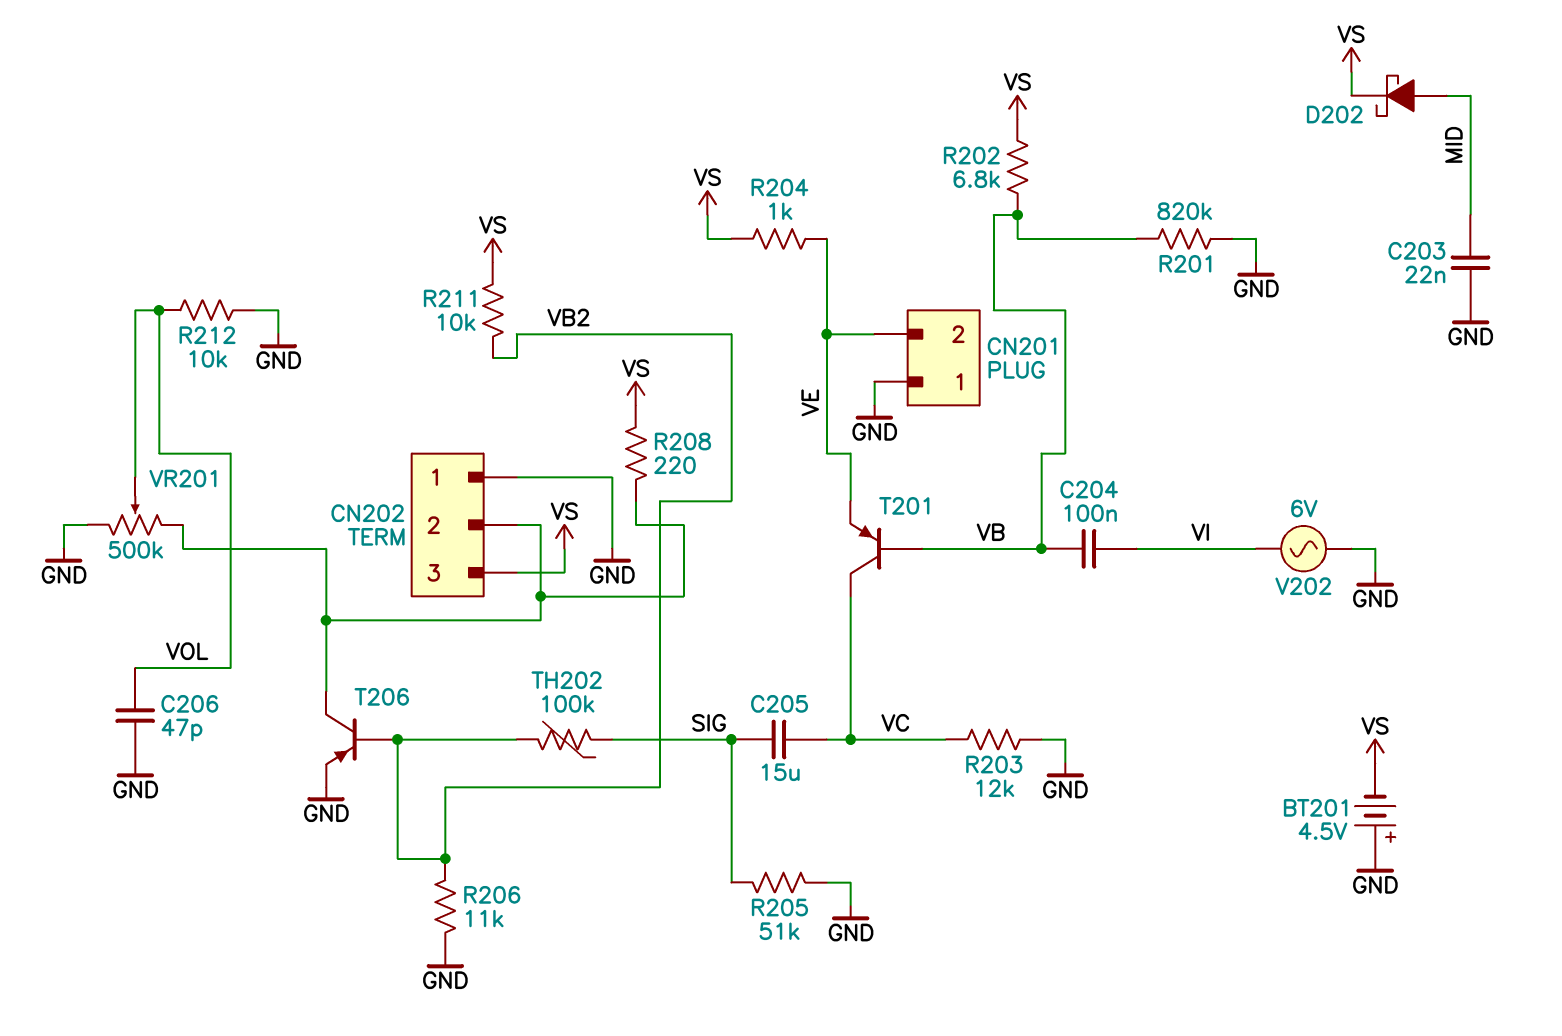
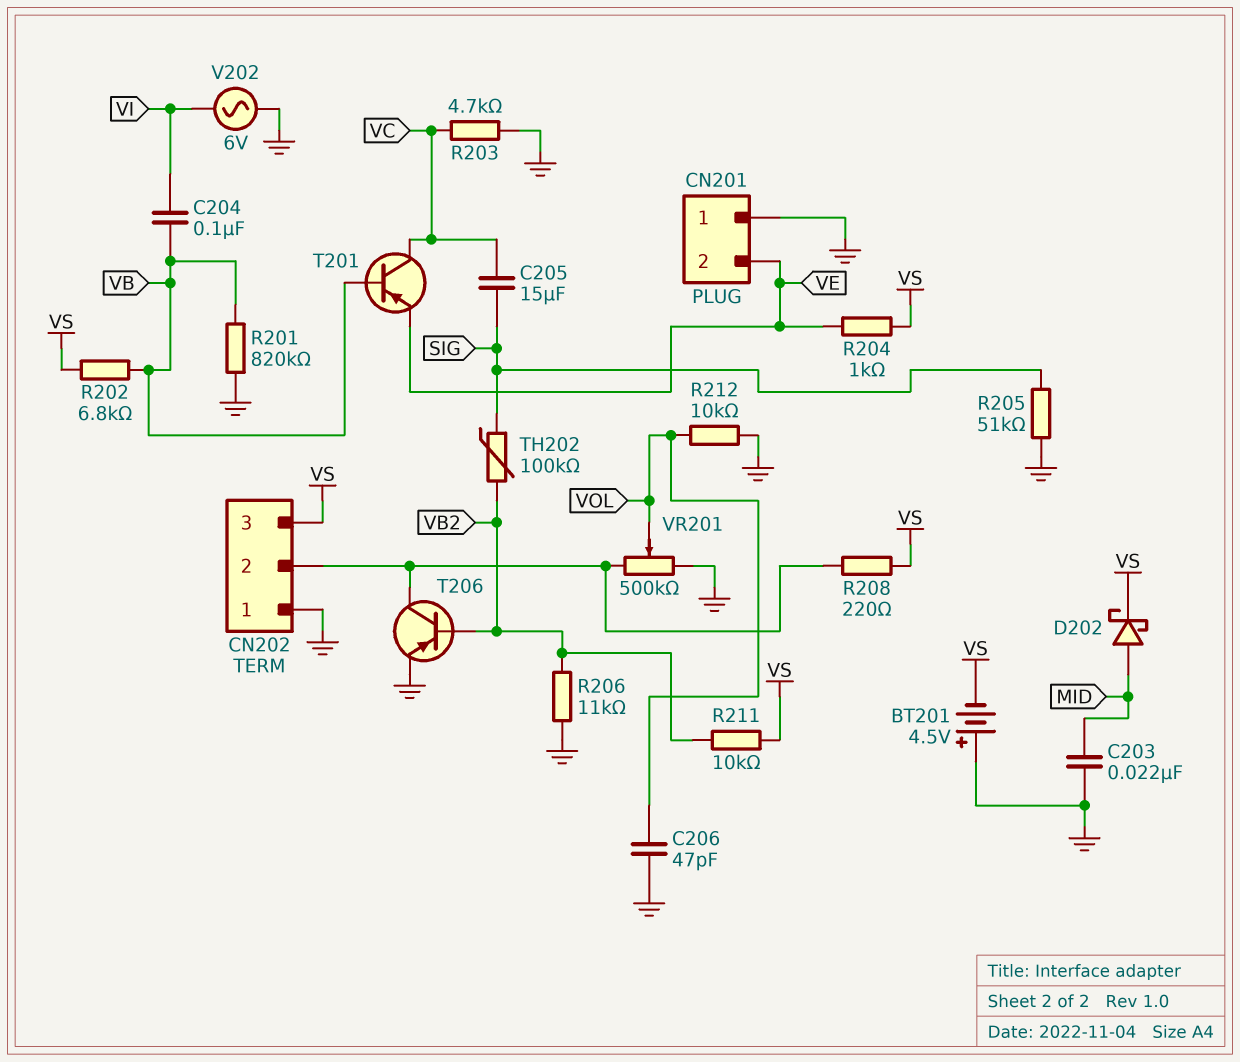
R203: 12k (GND, VC) -> 4.7k (GND, VC)

